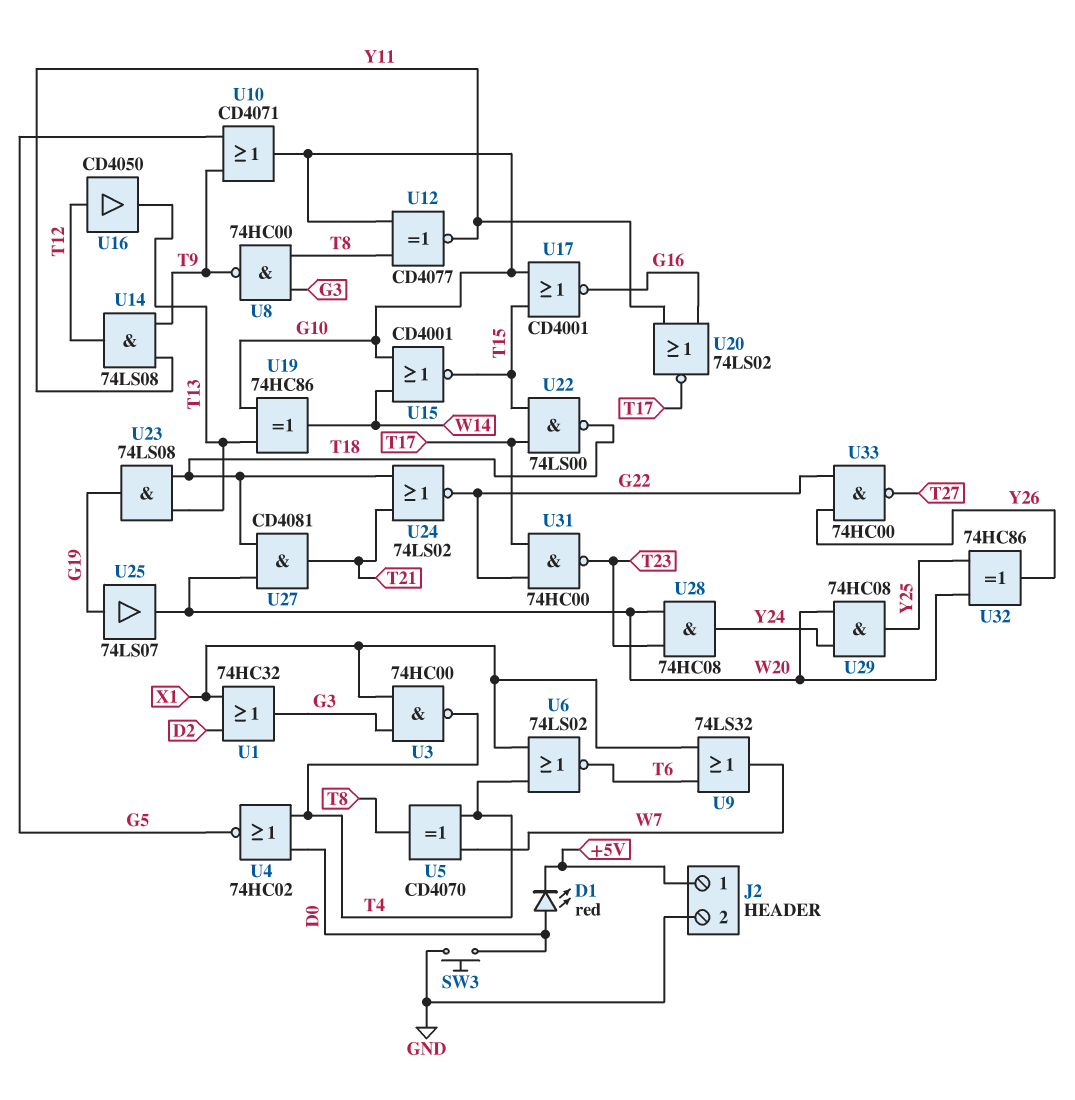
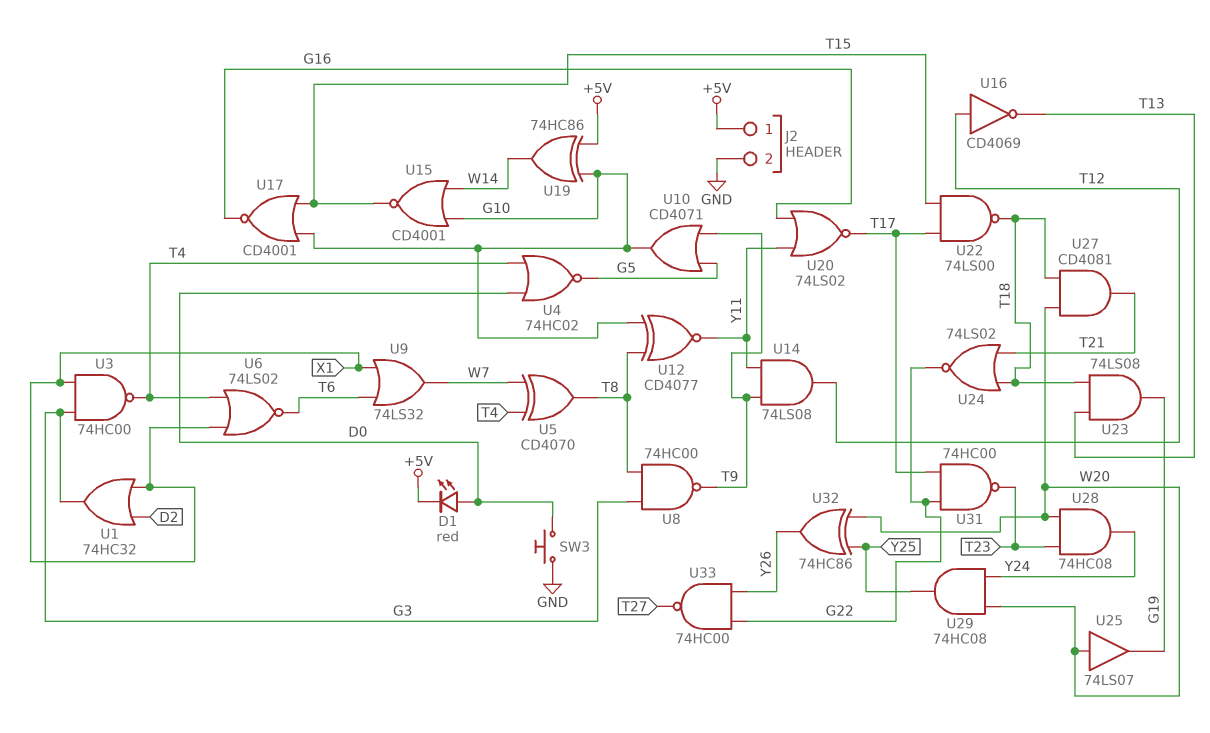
U16: buffer CD4050 (in T12, out T13) -> NOT CD4069 (in T12, out T13)
U19: XOR 74HC86 (in G10, in T13, out W14) -> XOR 74HC86 (in +5V, in G10, out W14)
U25: buffer 74LS07 (in G19, out W20) -> buffer 74LS07 (in W20, out G19)

